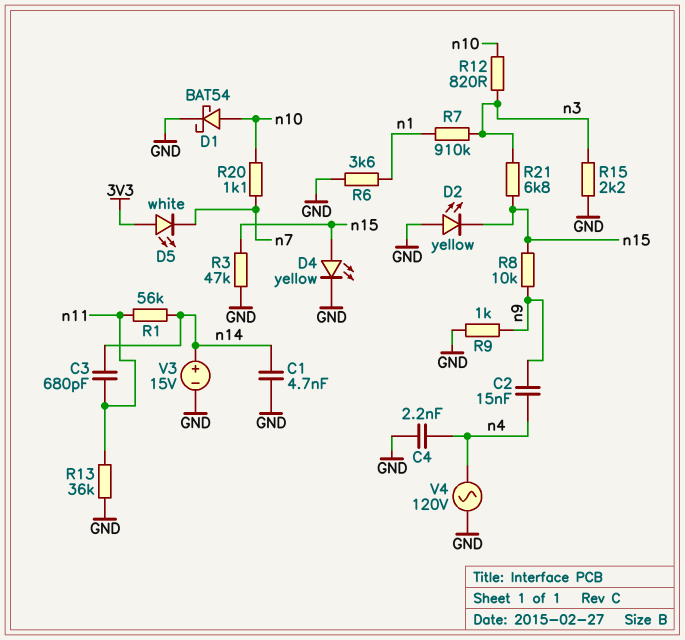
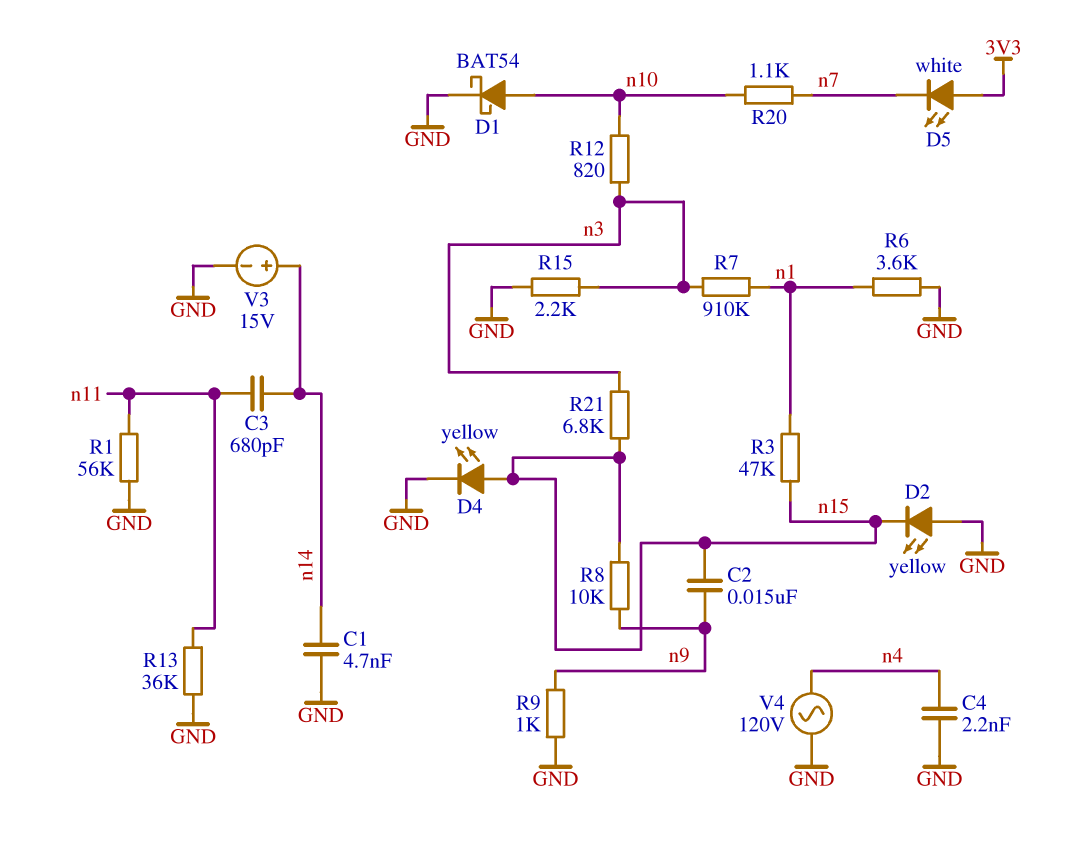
C2: 15nF (n4, n9) -> 15nF (n9, n15)
R1: 56k (n11, n14) -> 56k (GND, n11)
R3: 47k (GND, n15) -> 47k (n1, n15)

